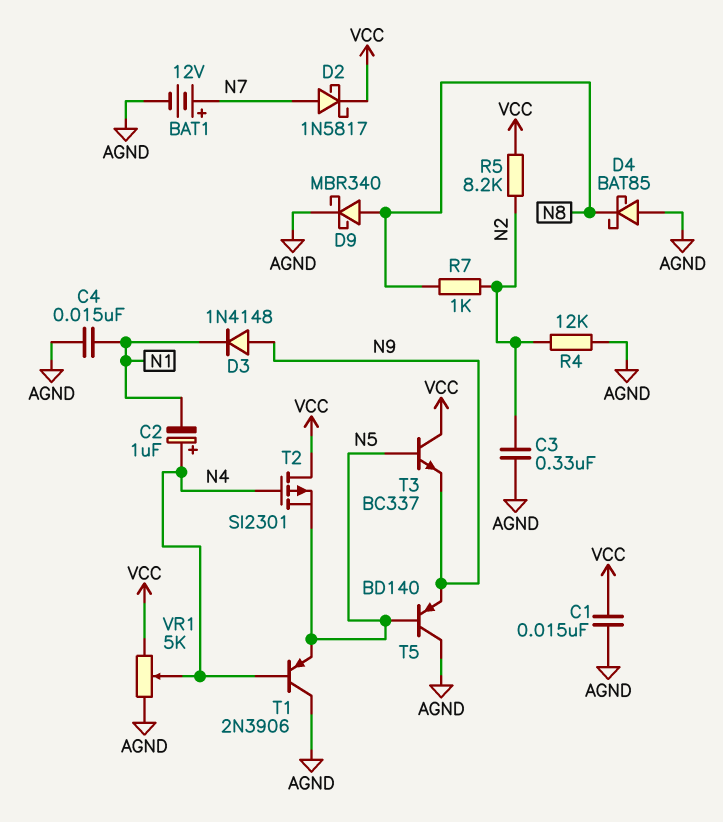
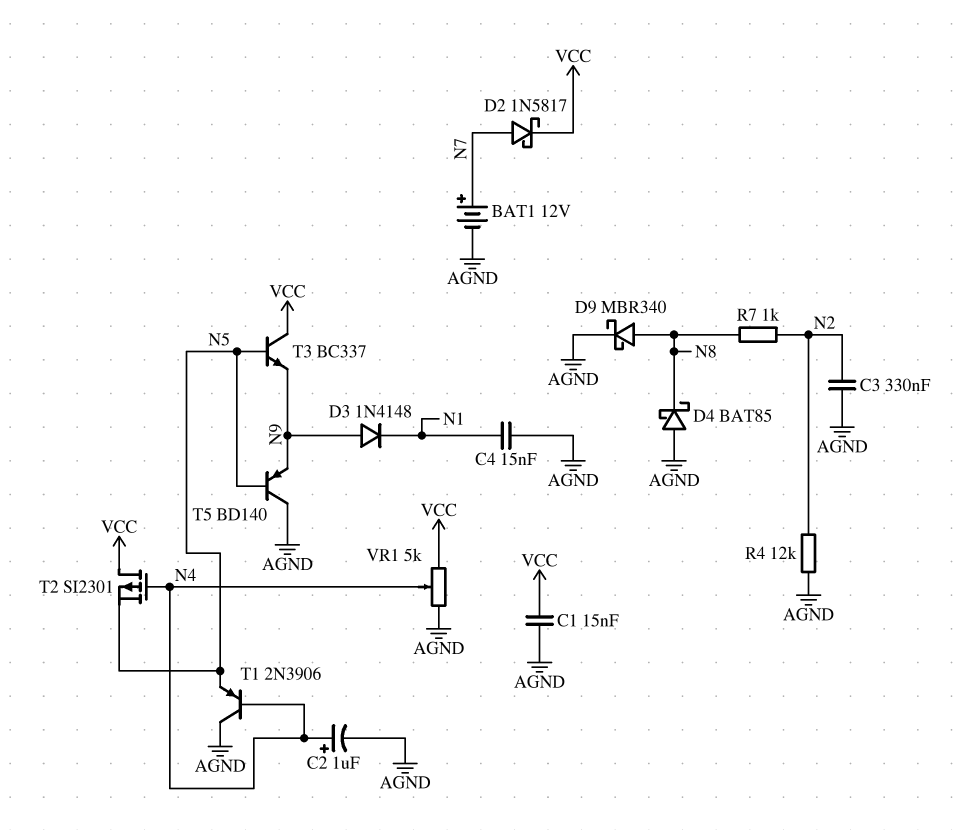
C2: 1uF (plus N4, minus N1) -> 1uF (plus N4, minus AGND)
R5: 8.2k (N2, VCC) -> none

